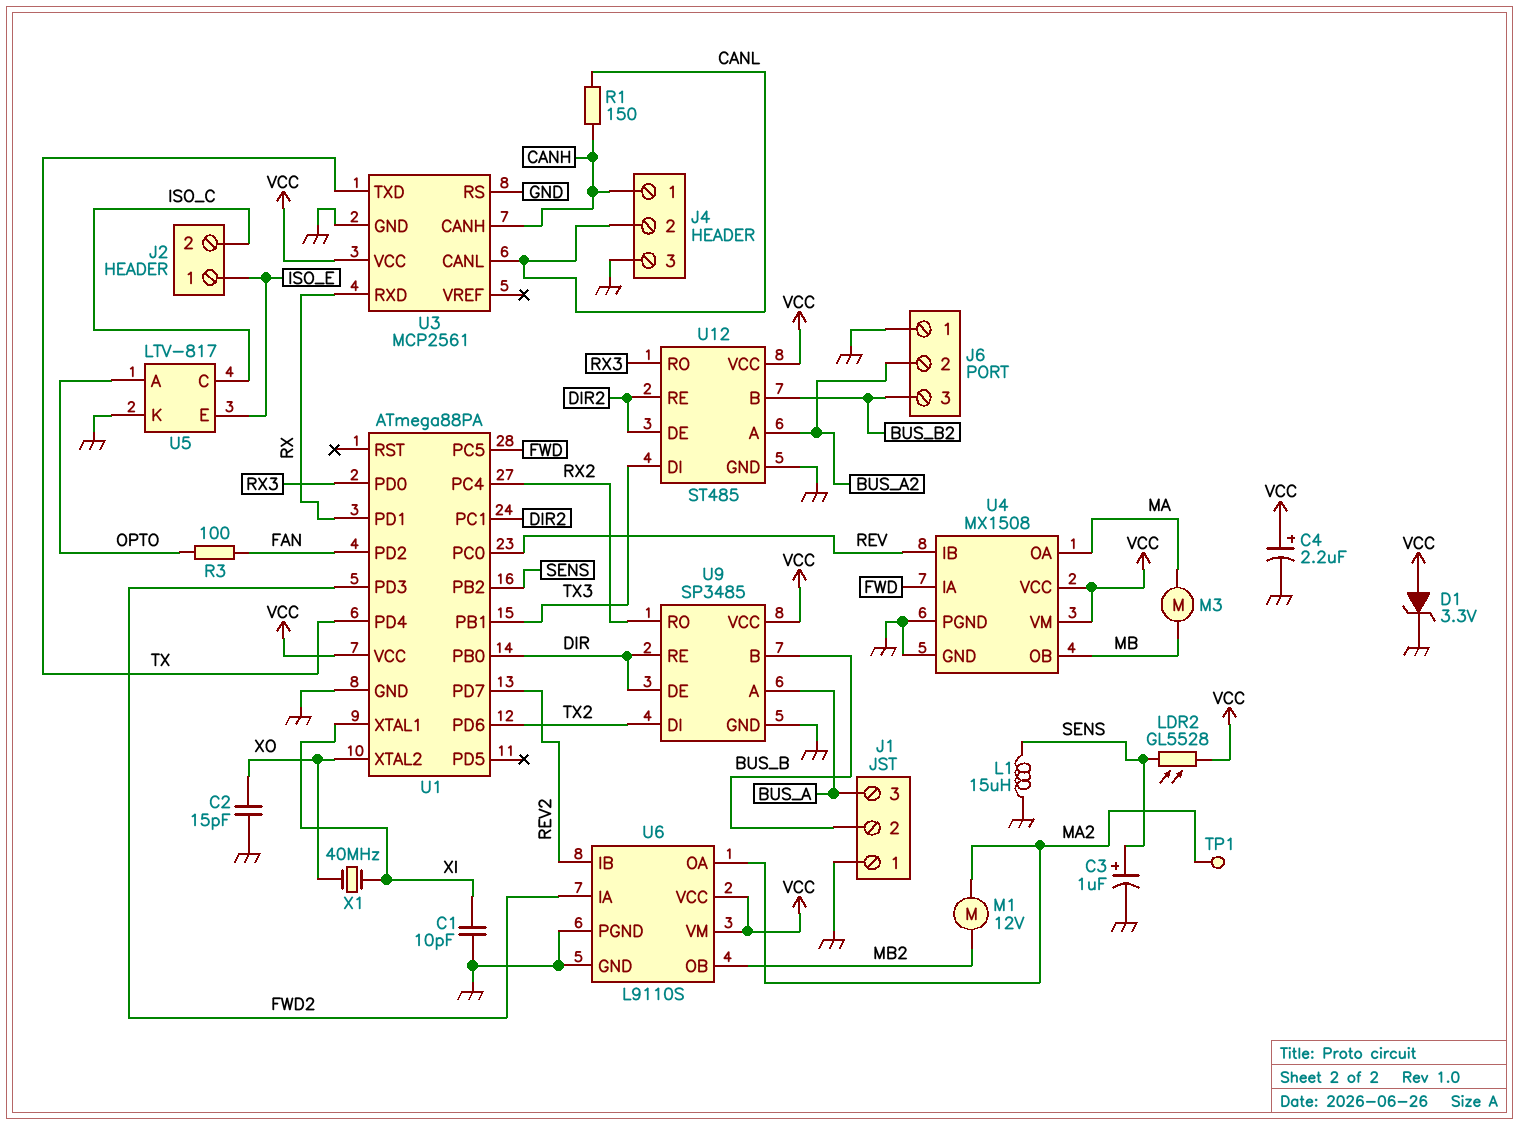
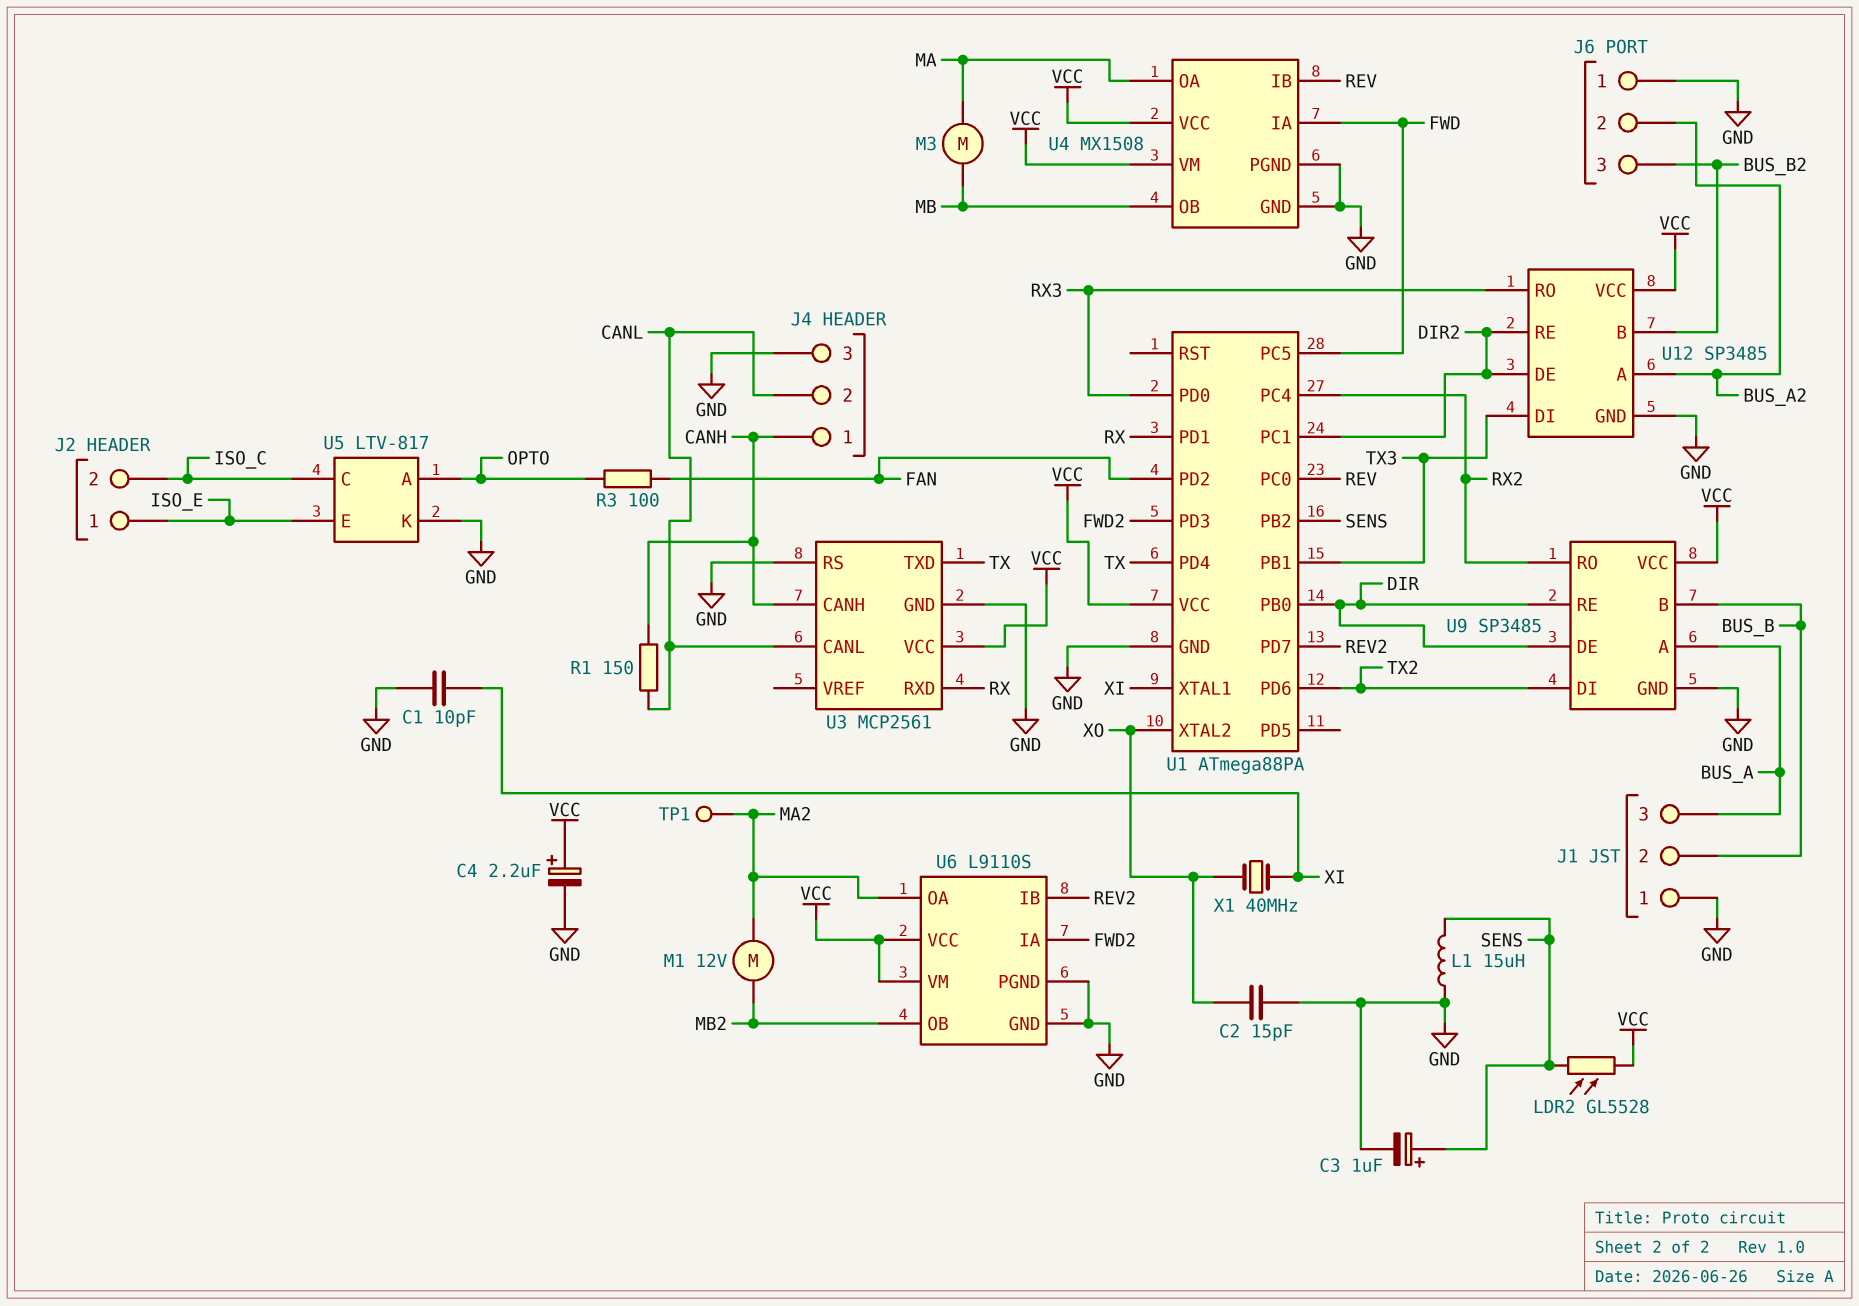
D1: zener 3.3V (A VCC, K GND) -> none
U12: ST485 -> SP3485

